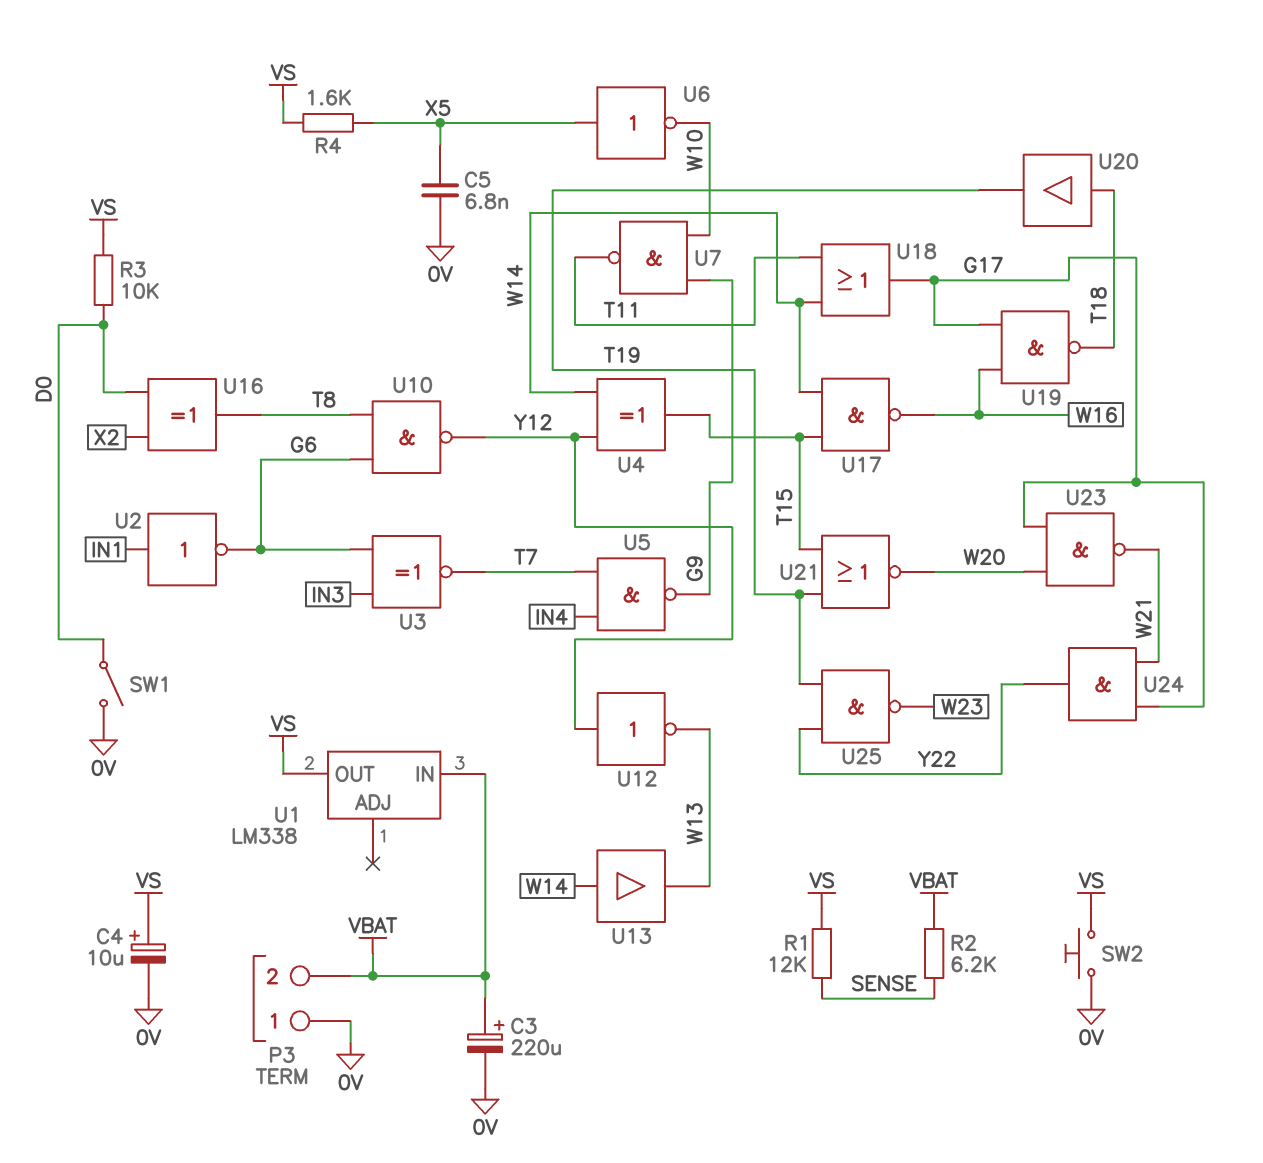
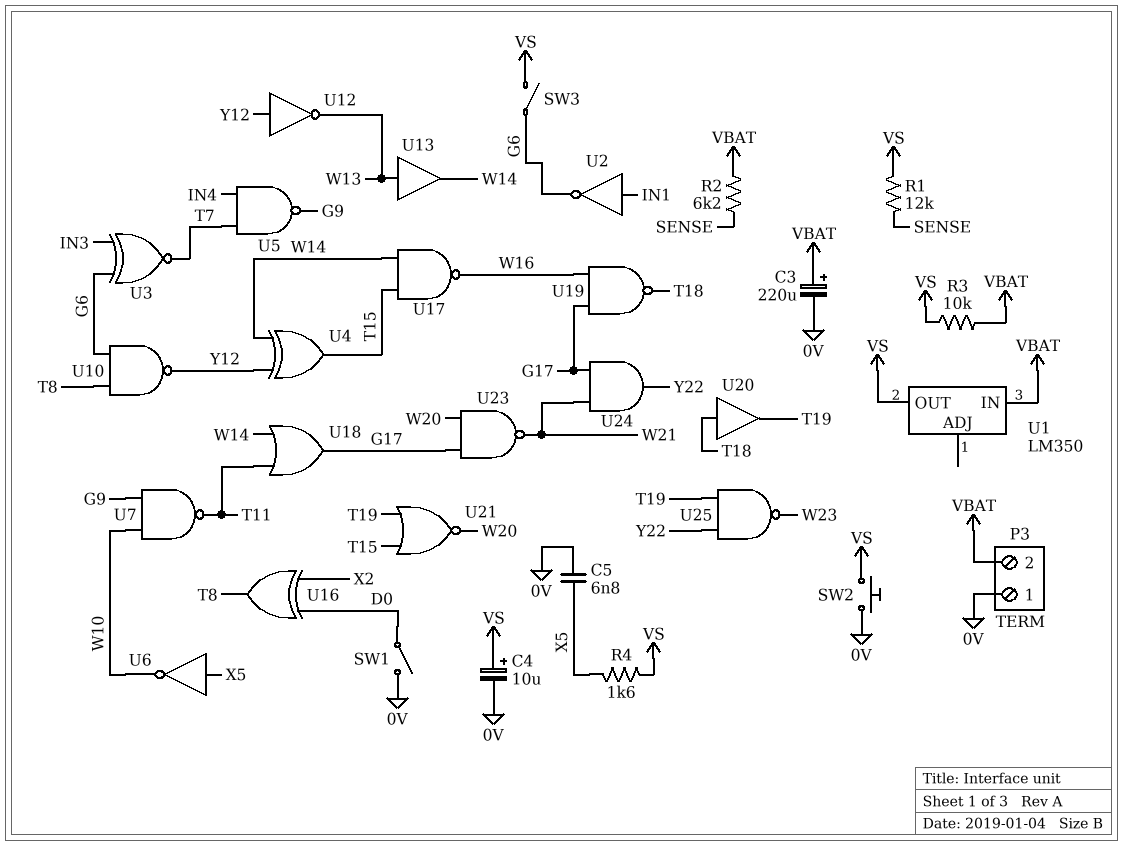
R3: 10k (D0, VS) -> 10k (VBAT, VS)
SW3: none -> switch (G6, VS)
U1: LM338 -> LM350
U13: buffer (in W14, out W13) -> buffer (in W13, out W14)

